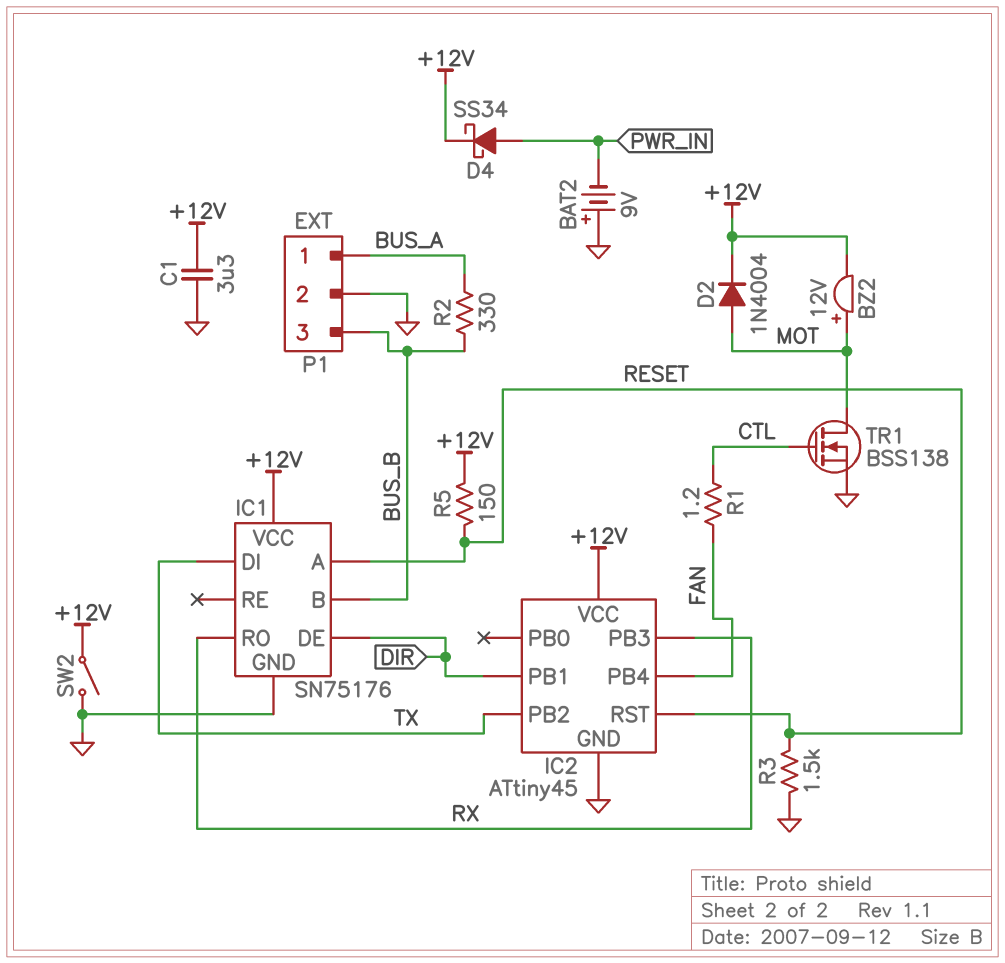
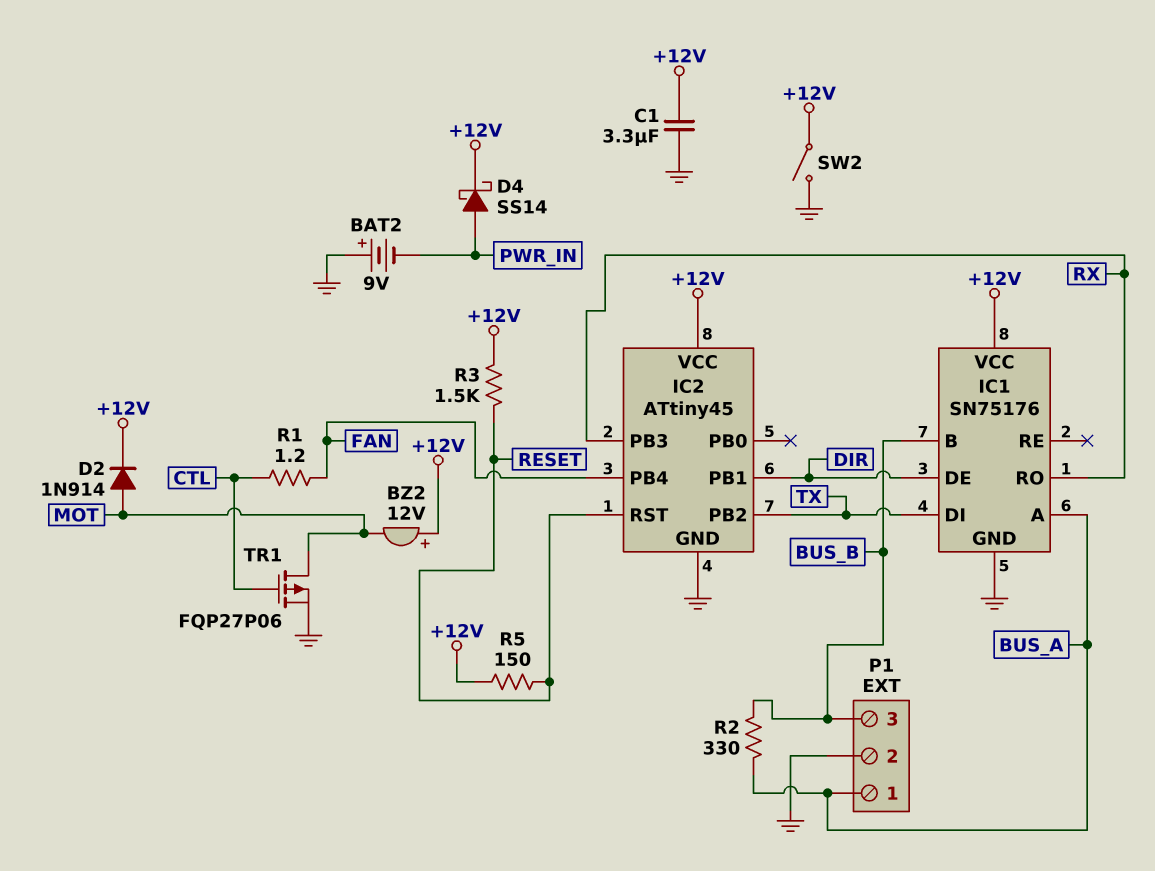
BZ2: buzzer 12V (plus MOT, minus +12V) -> buzzer 12V (plus +12V, minus MOT)
D2: diode 1N4004 (A MOT, K +12V) -> diode 1N914 (A MOT, K +12V)
D4: schottky SS34 (A PWR_IN, K +12V) -> schottky SS14 (A PWR_IN, K +12V)
IC1 pin A: RESET -> BUS_A
R3: 1.5k (GND, RESET) -> 1.5k (+12V, RESET)
TR1: NMOS BSS138 (G CTL, D MOT, S GND) -> PMOS FQP27P06 (G CTL, D MOT, S GND)

